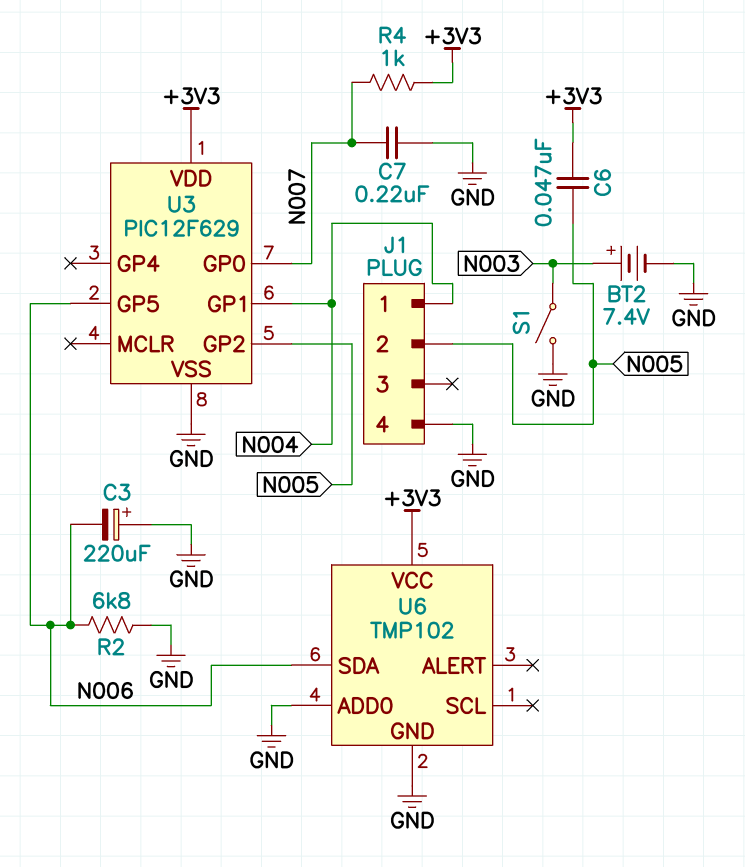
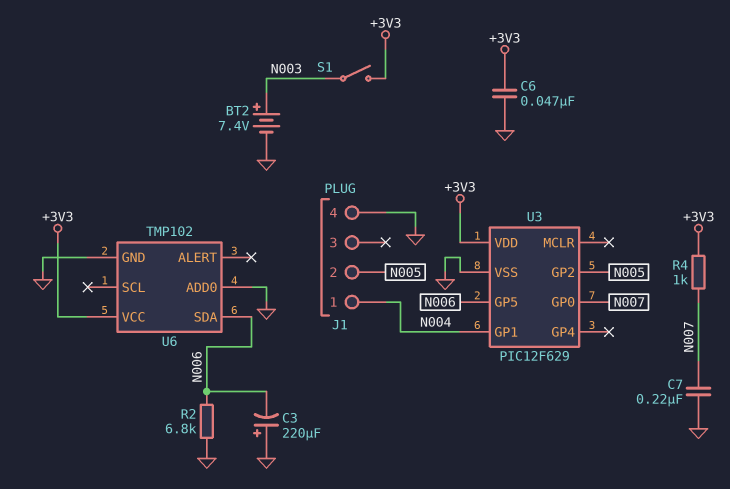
C6: 47nF (+3V3, N005) -> 47nF (+3V3, GND)
S1: switch (GND, N003) -> switch (+3V3, N003)

